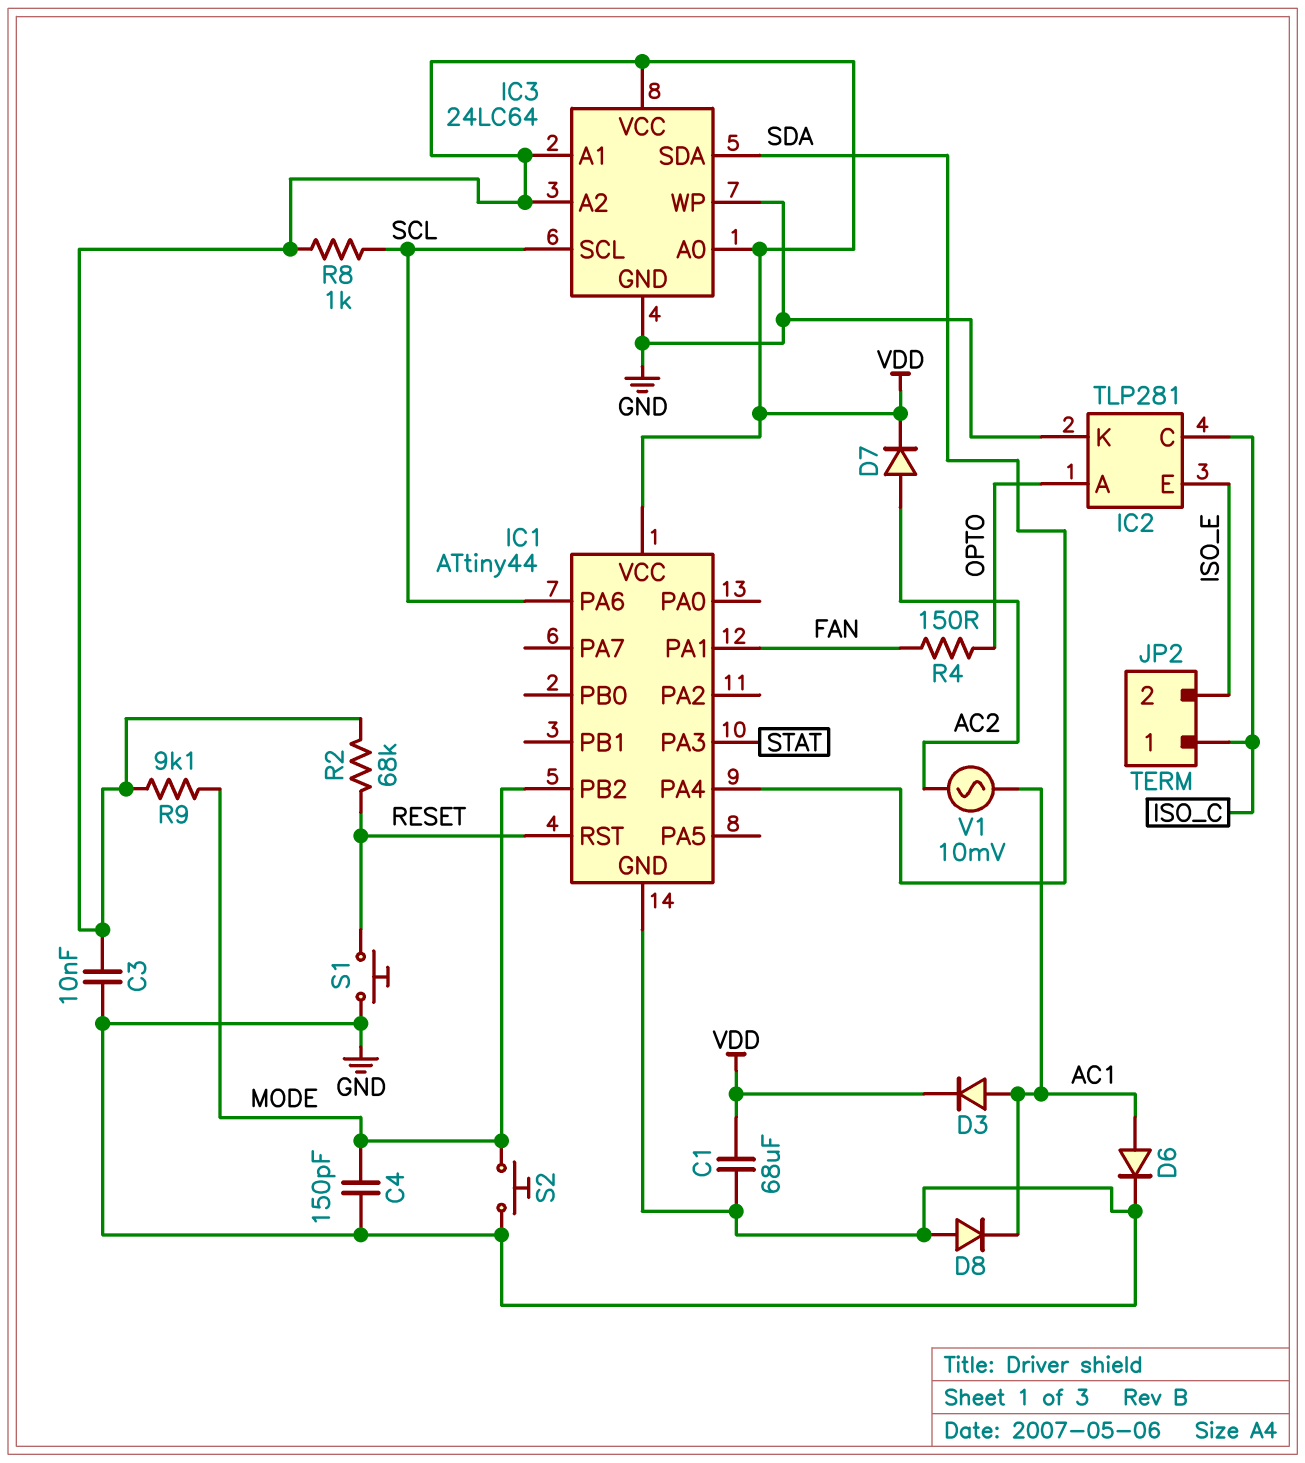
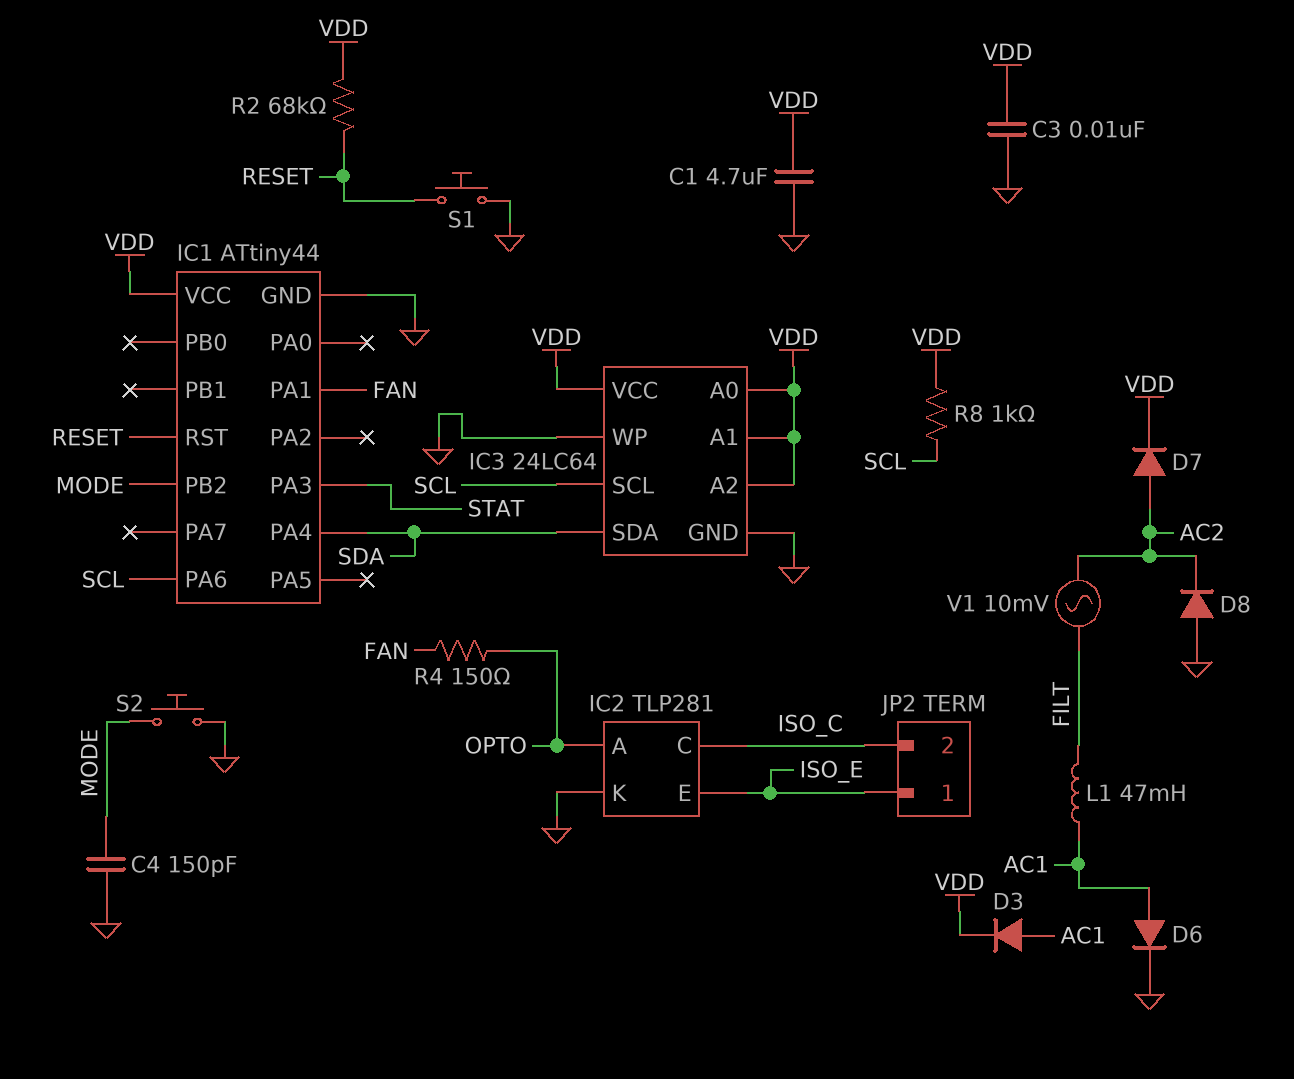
C1: 68uF (GND, VDD) -> 4.7uF (GND, VDD)
D8: diode (A GND, K AC1) -> diode (A GND, K AC2)
JP2 pin 1: ISO_C -> ISO_E
JP2 pin 2: ISO_E -> ISO_C
L1: none -> 47mH (AC1, FILT)
R9: 9.1k (MODE, VDD) -> none
V1: AC 10mV (AC1, AC2) -> AC 10mV (AC2, FILT)

